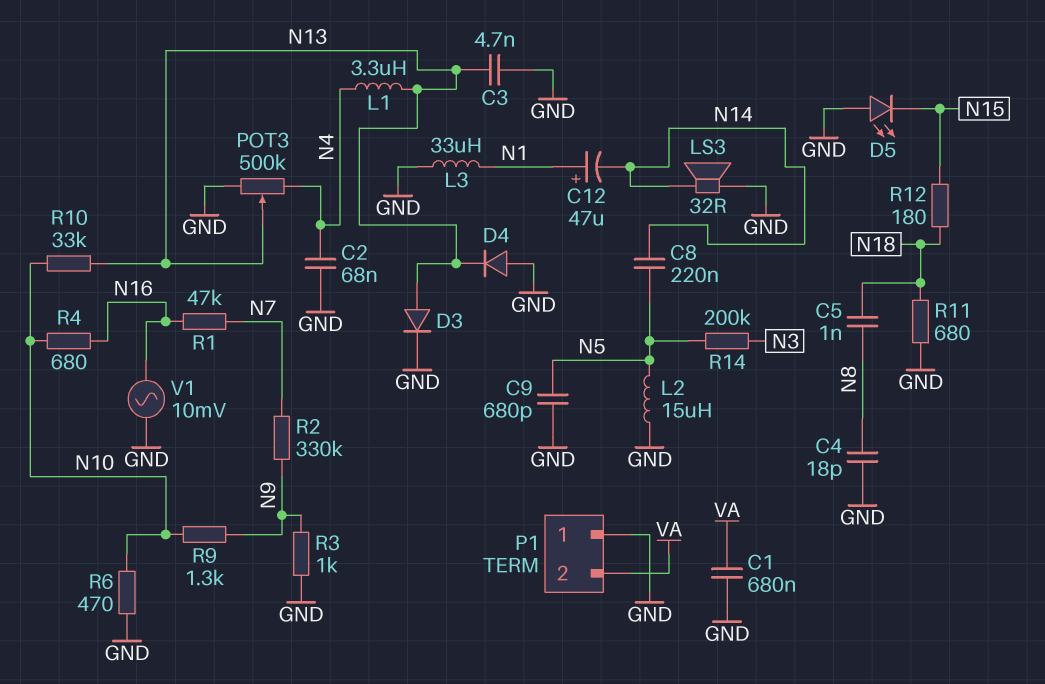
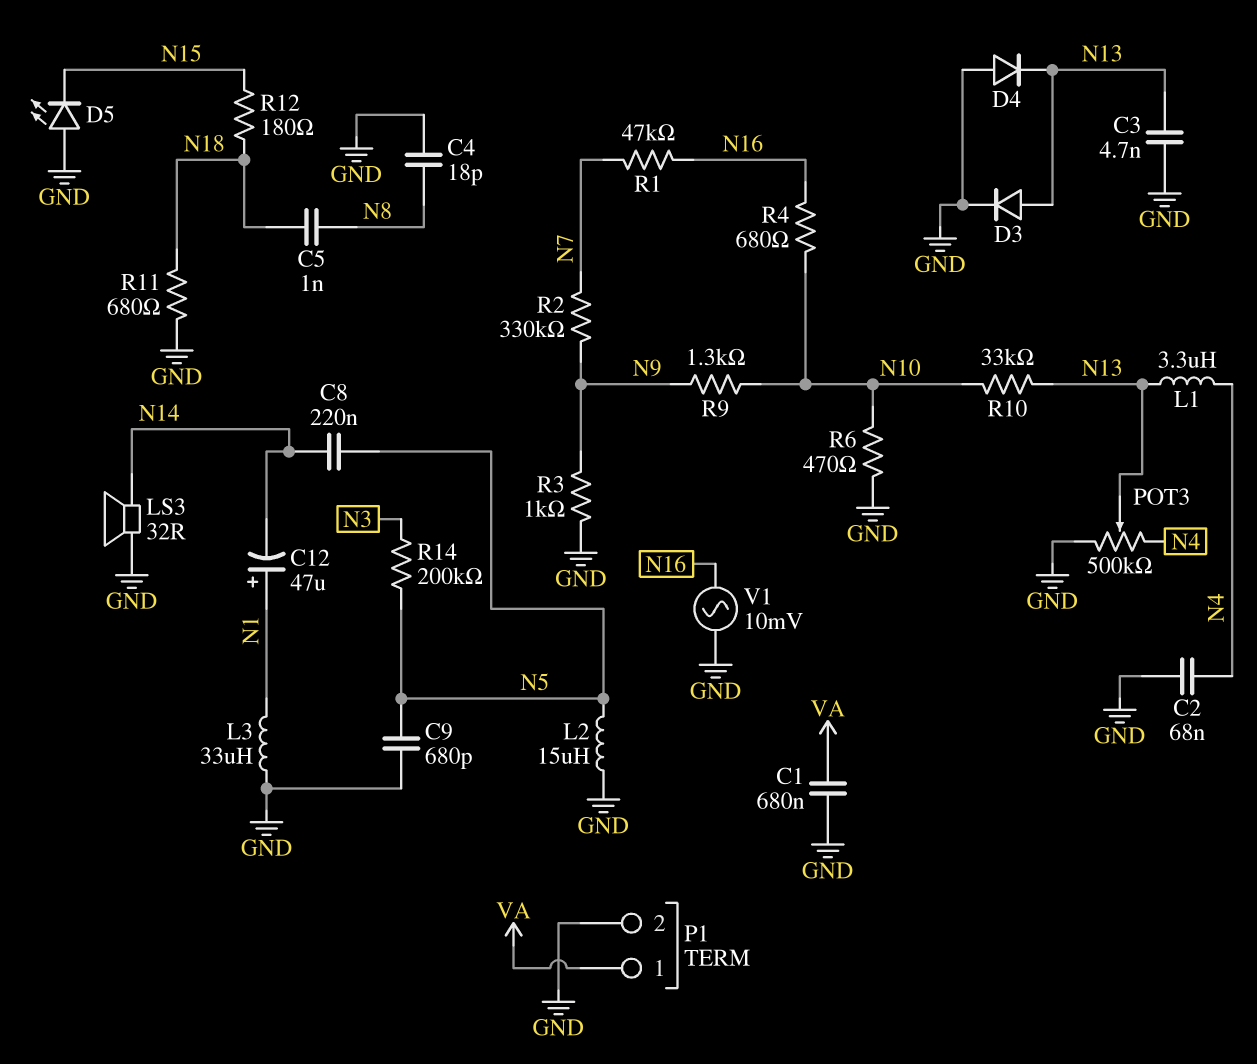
P1 pin 1: GND -> VA
P1 pin 2: VA -> GND

